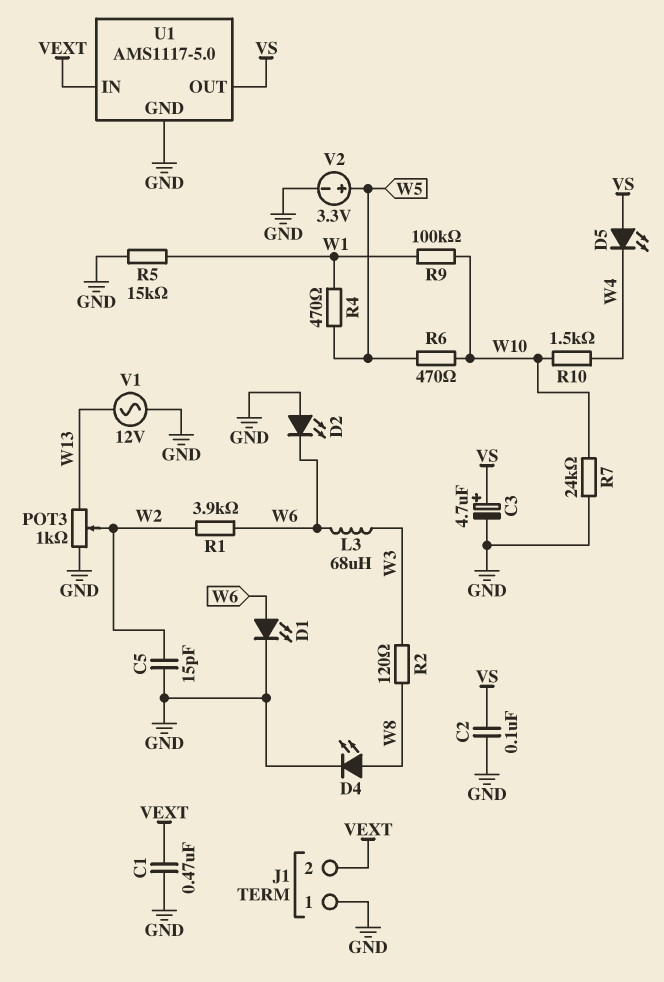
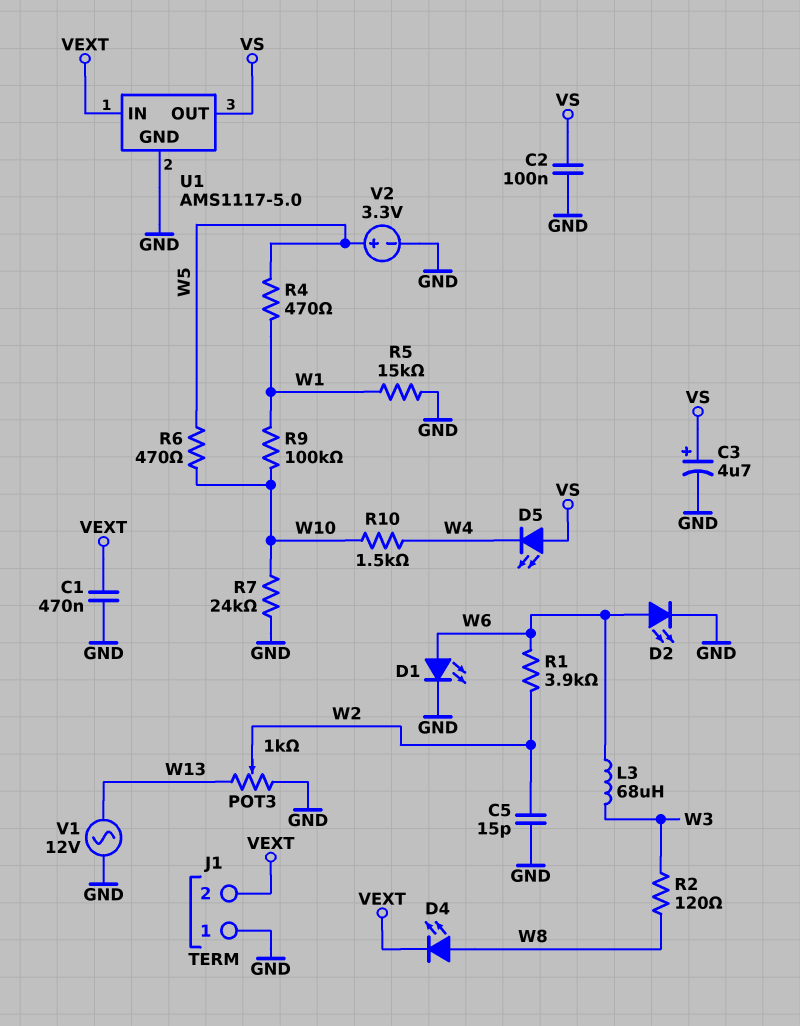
D2: LED (A GND, K W6) -> LED (A W6, K GND)
D4: LED (A W8, K GND) -> LED (A W8, K VEXT)

